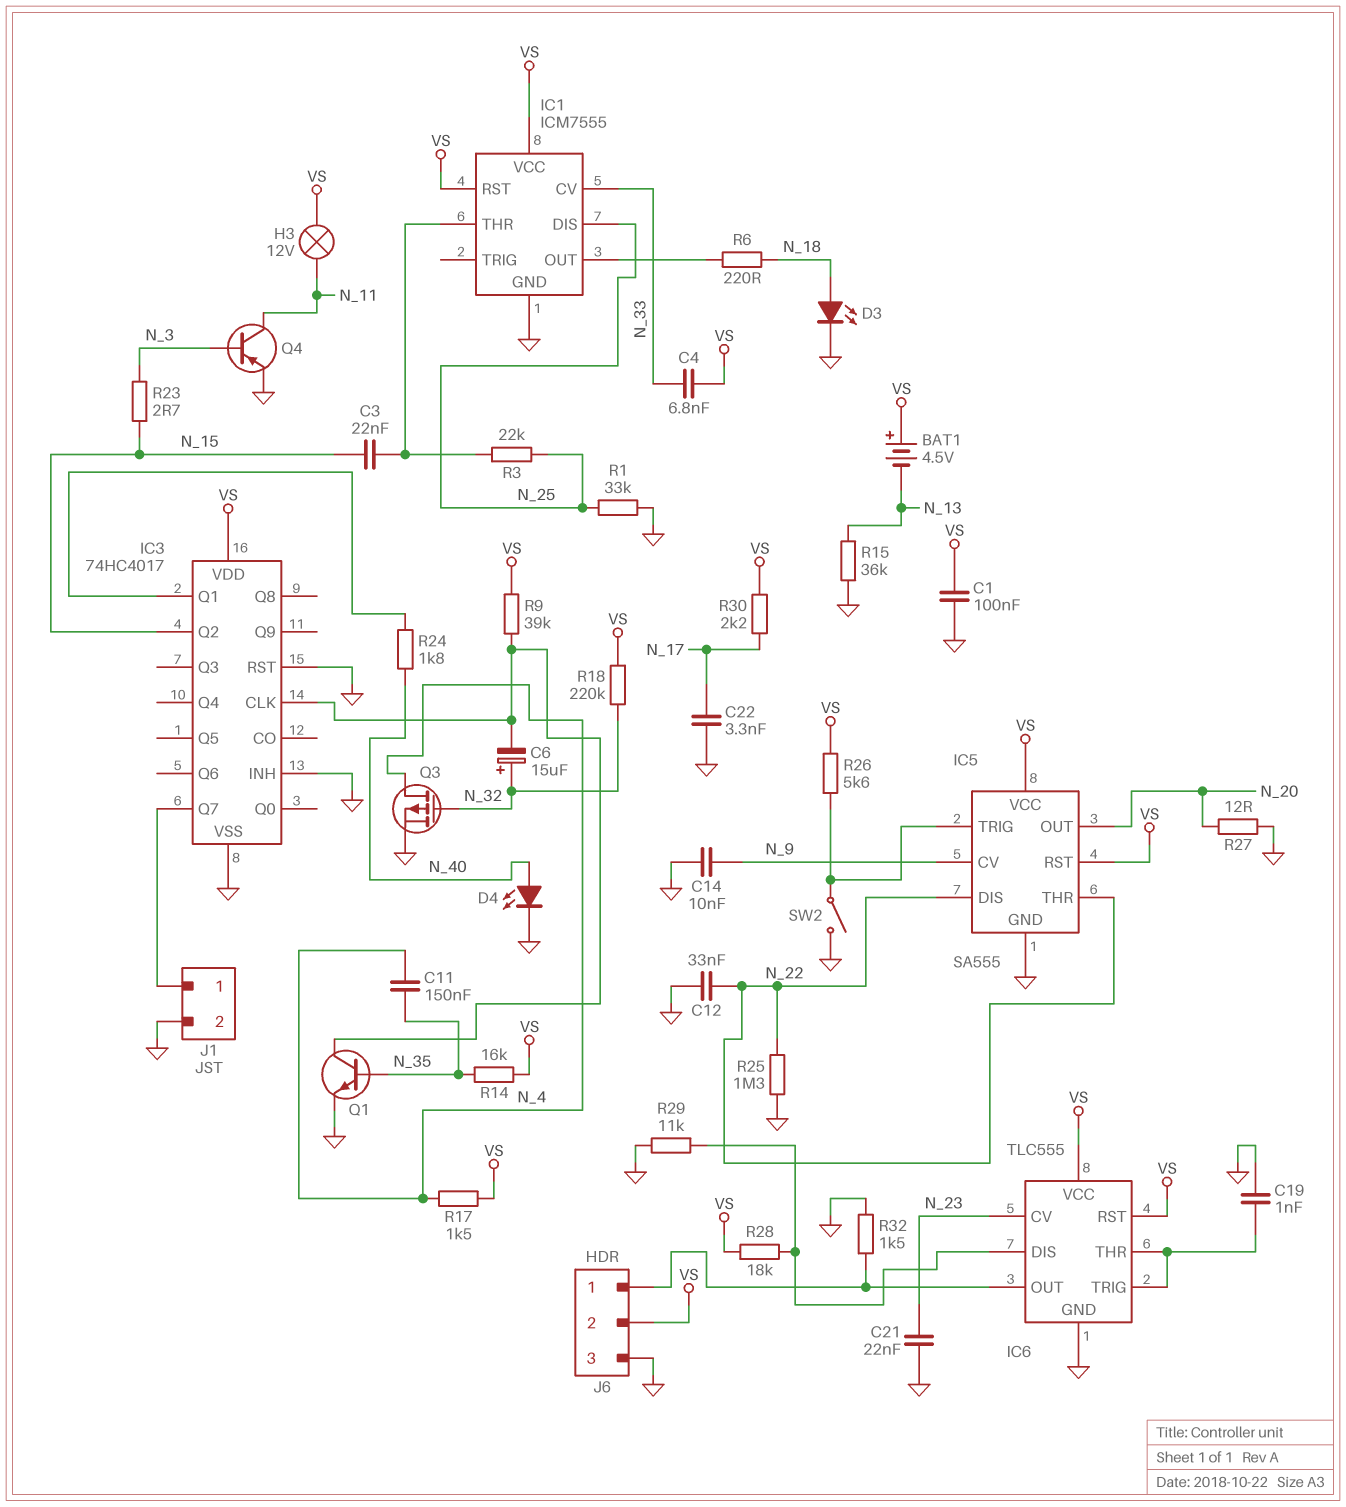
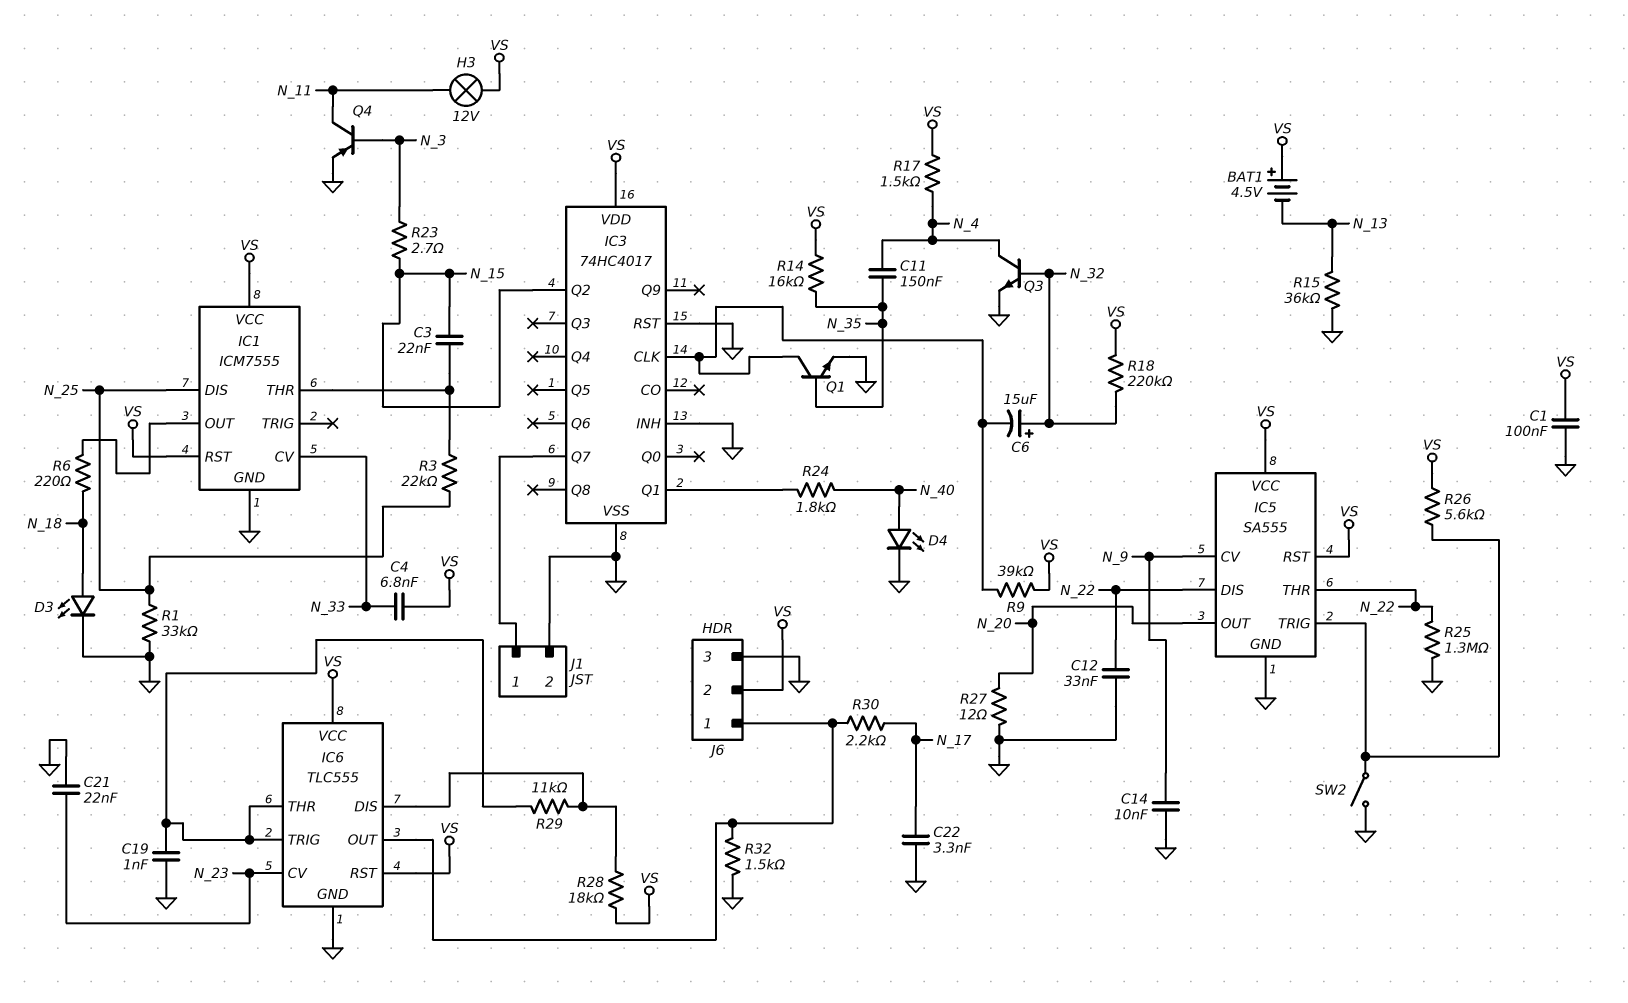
Q3: PMOS (G N_32, D N_4, S GND) -> NPN (B N_32, C N_4, E GND)
R29: 11k (GND, IC6/DIS) -> 11k (IC6/DIS, IC6/THR)
R30: 2.2k (N_17, VS) -> 2.2k (IC6/OUT, N_17)

